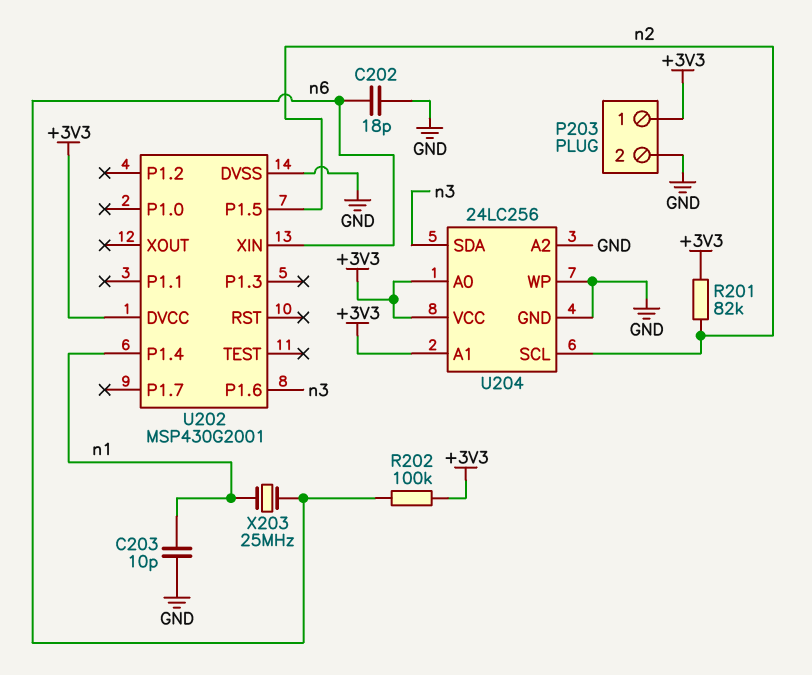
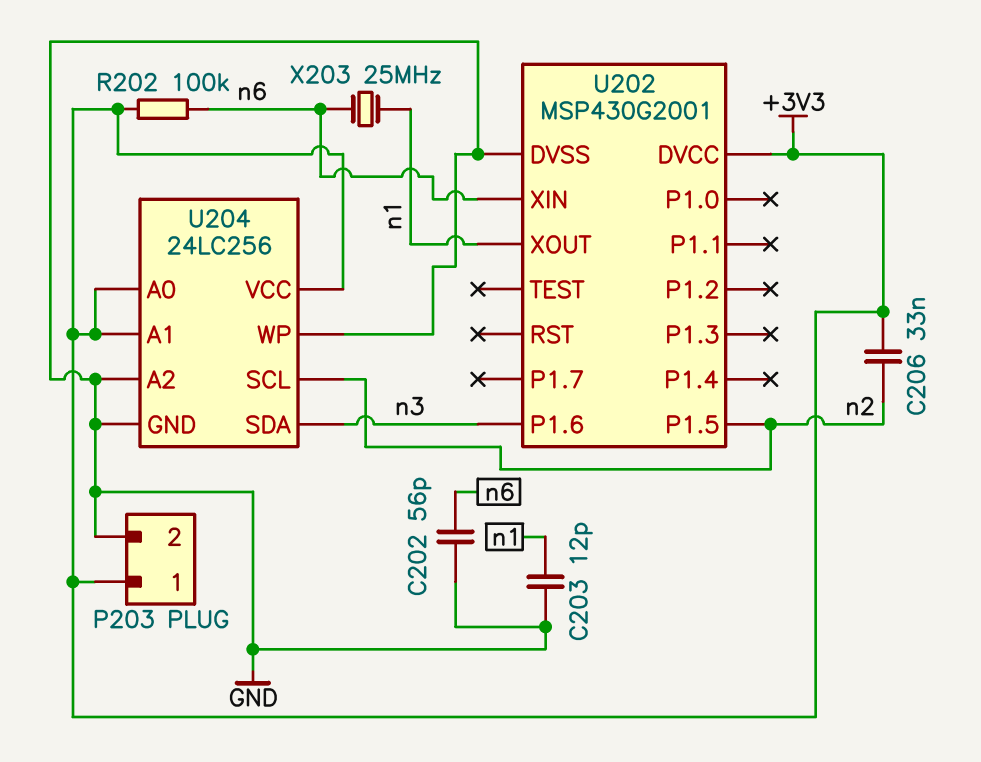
C202: 18pF (GND, n6) -> 56pF (GND, n6)
C203: 10pF (GND, n1) -> 12pF (GND, n1)
C206: none -> 33nF (+3V3, n2)
R201: 82k (+3V3, n2) -> none
U202 pin P1.4: n1 -> none
U202 pin XOUT: none -> n1

